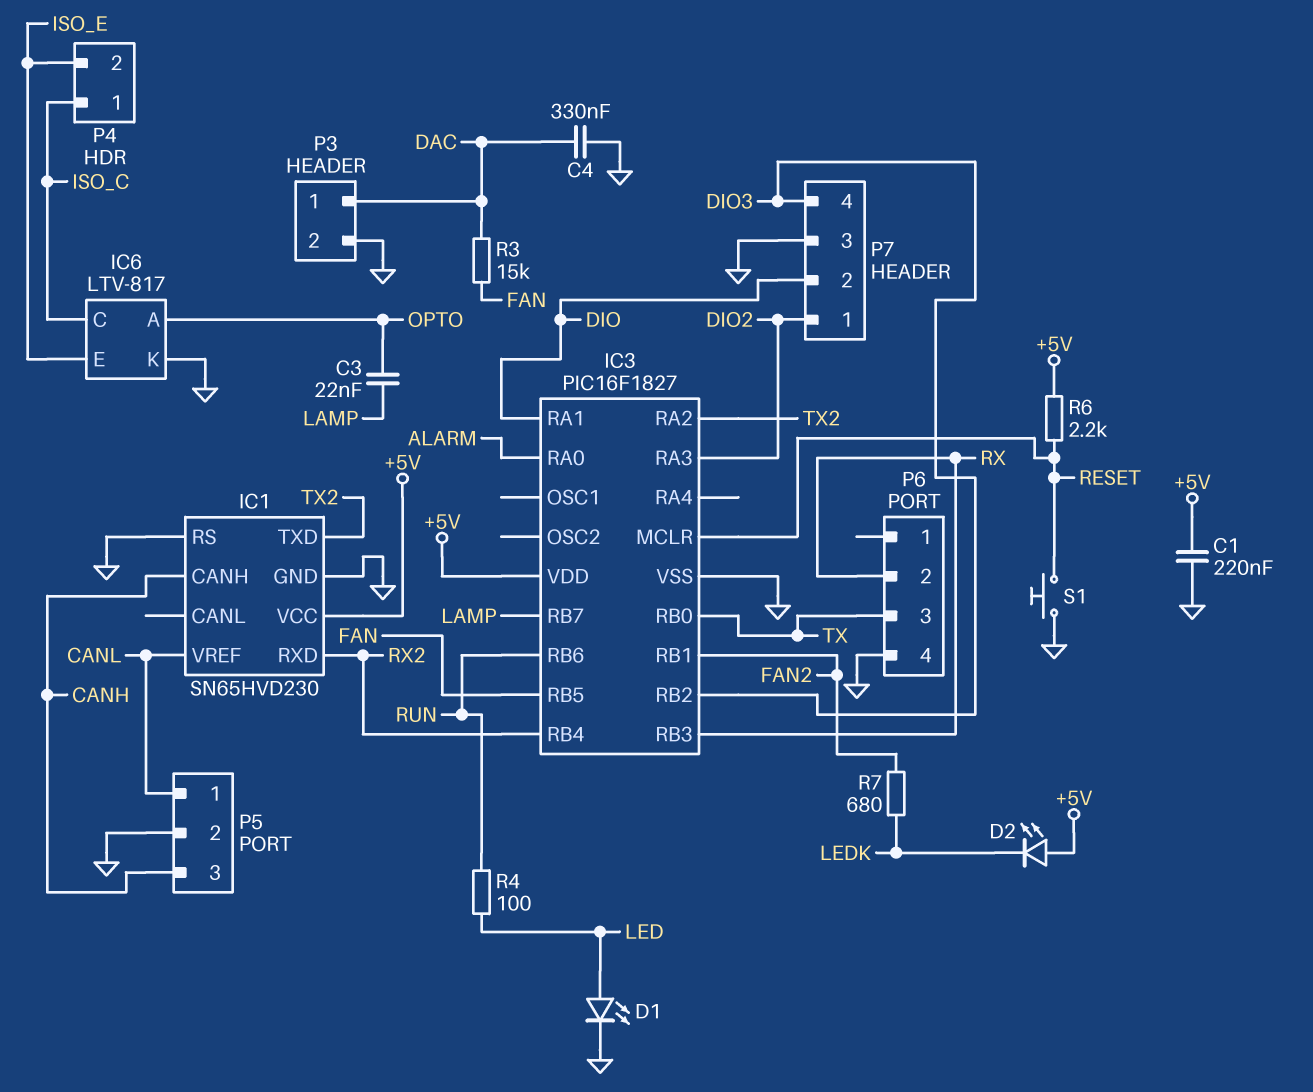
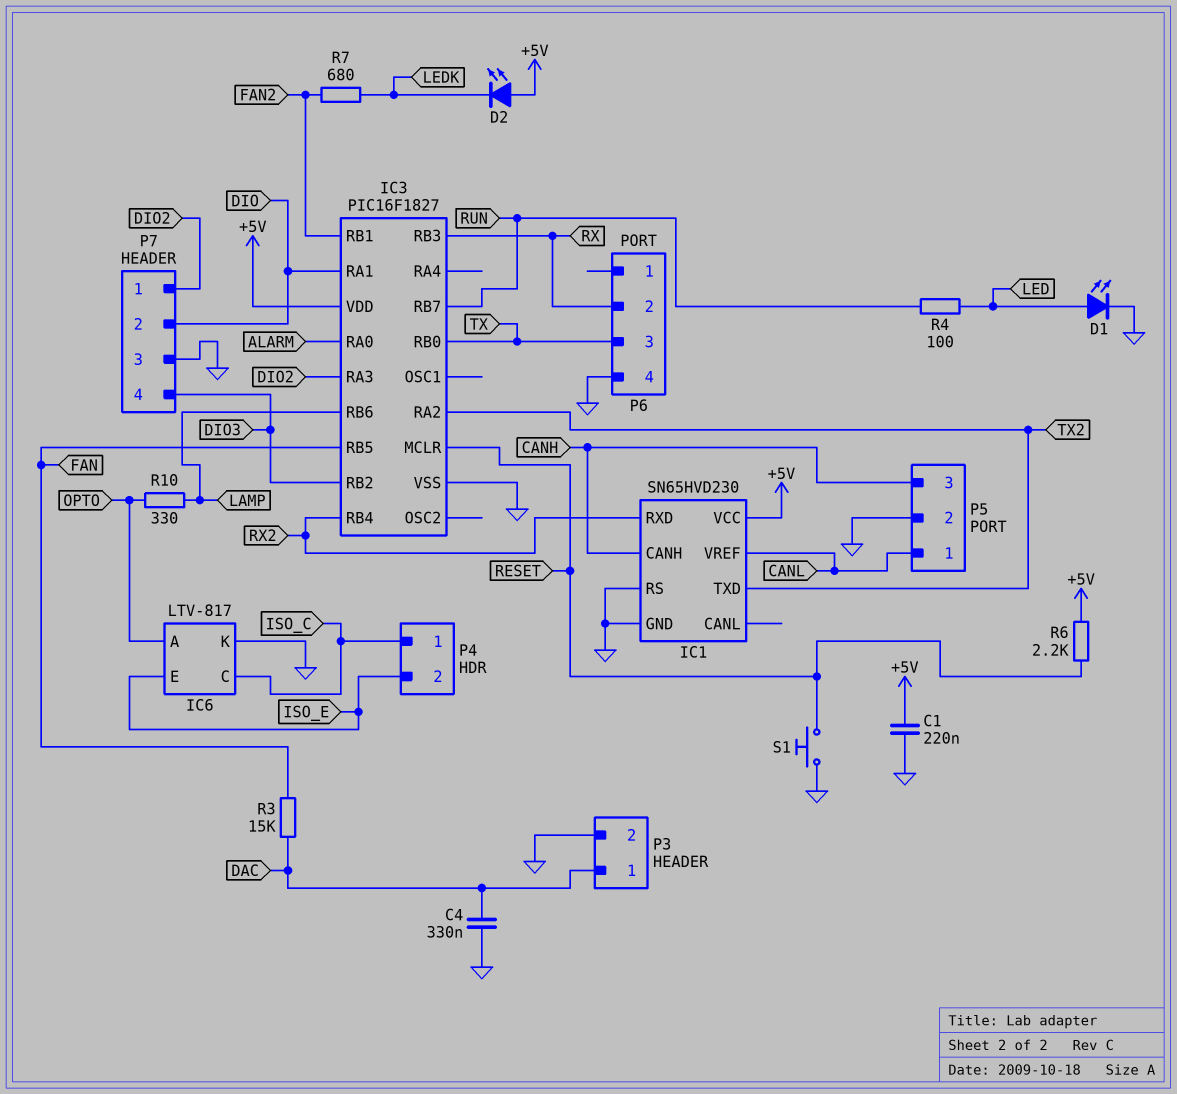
C3: 22nF (LAMP, OPTO) -> none
IC3 pin RB6: RUN -> LAMP
IC3 pin RB7: LAMP -> RUN
R10: none -> 330 (LAMP, OPTO)

